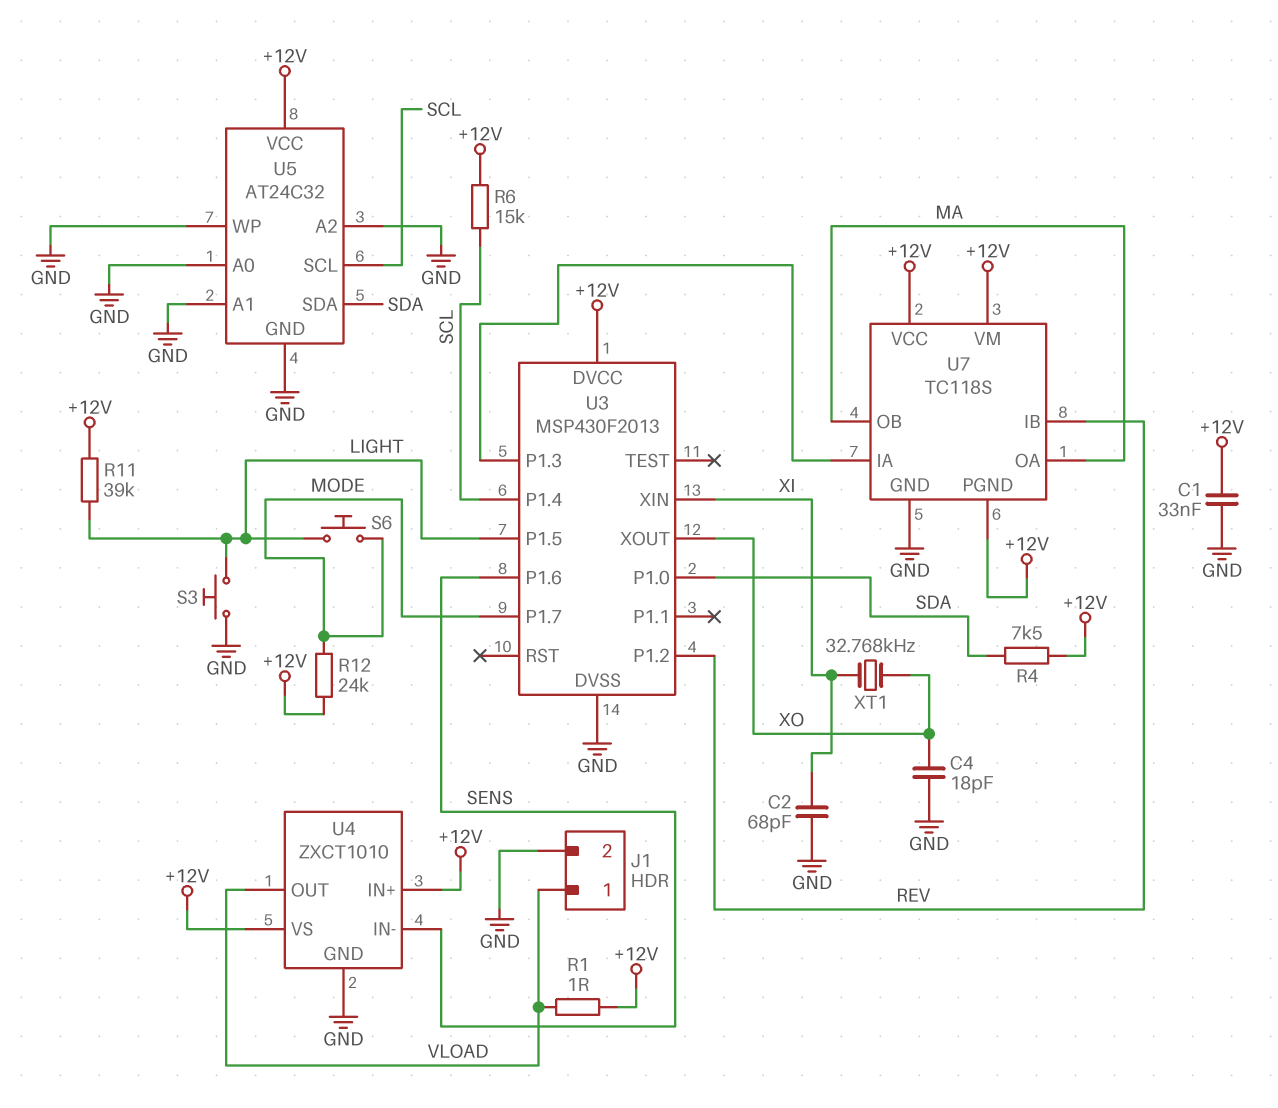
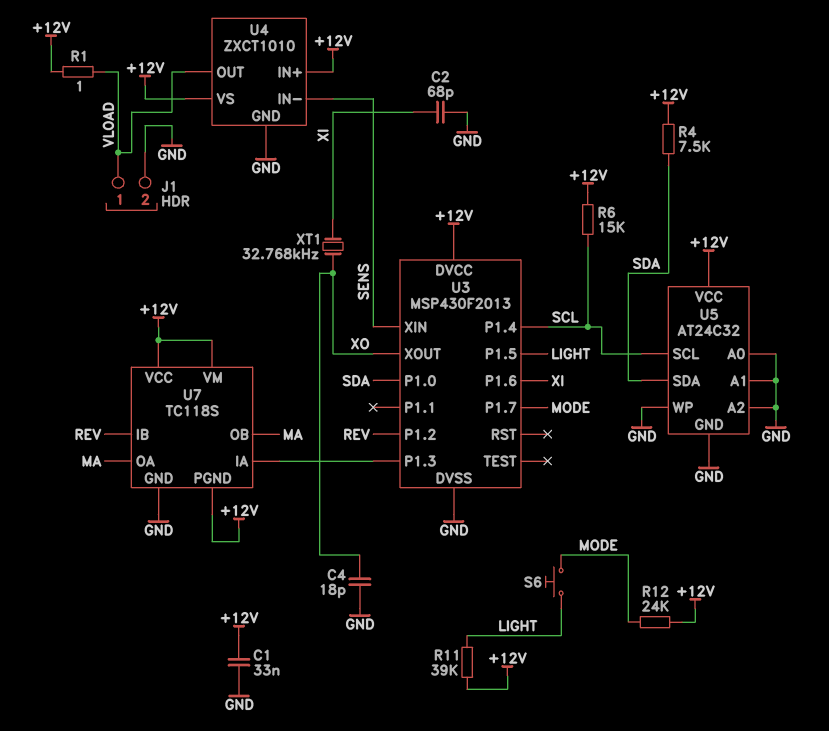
S3: button (GND, LIGHT) -> none
U3 pin P1.6: SENS -> XI
U3 pin XIN: XI -> SENS

